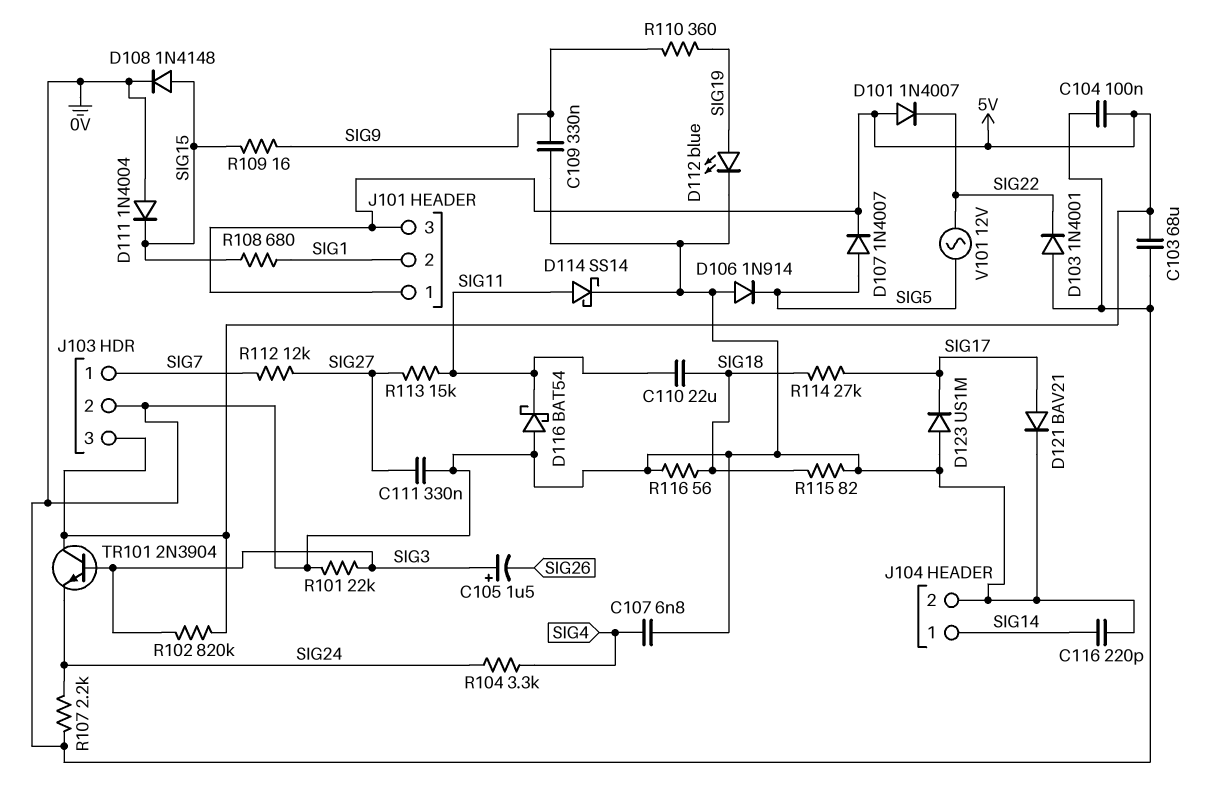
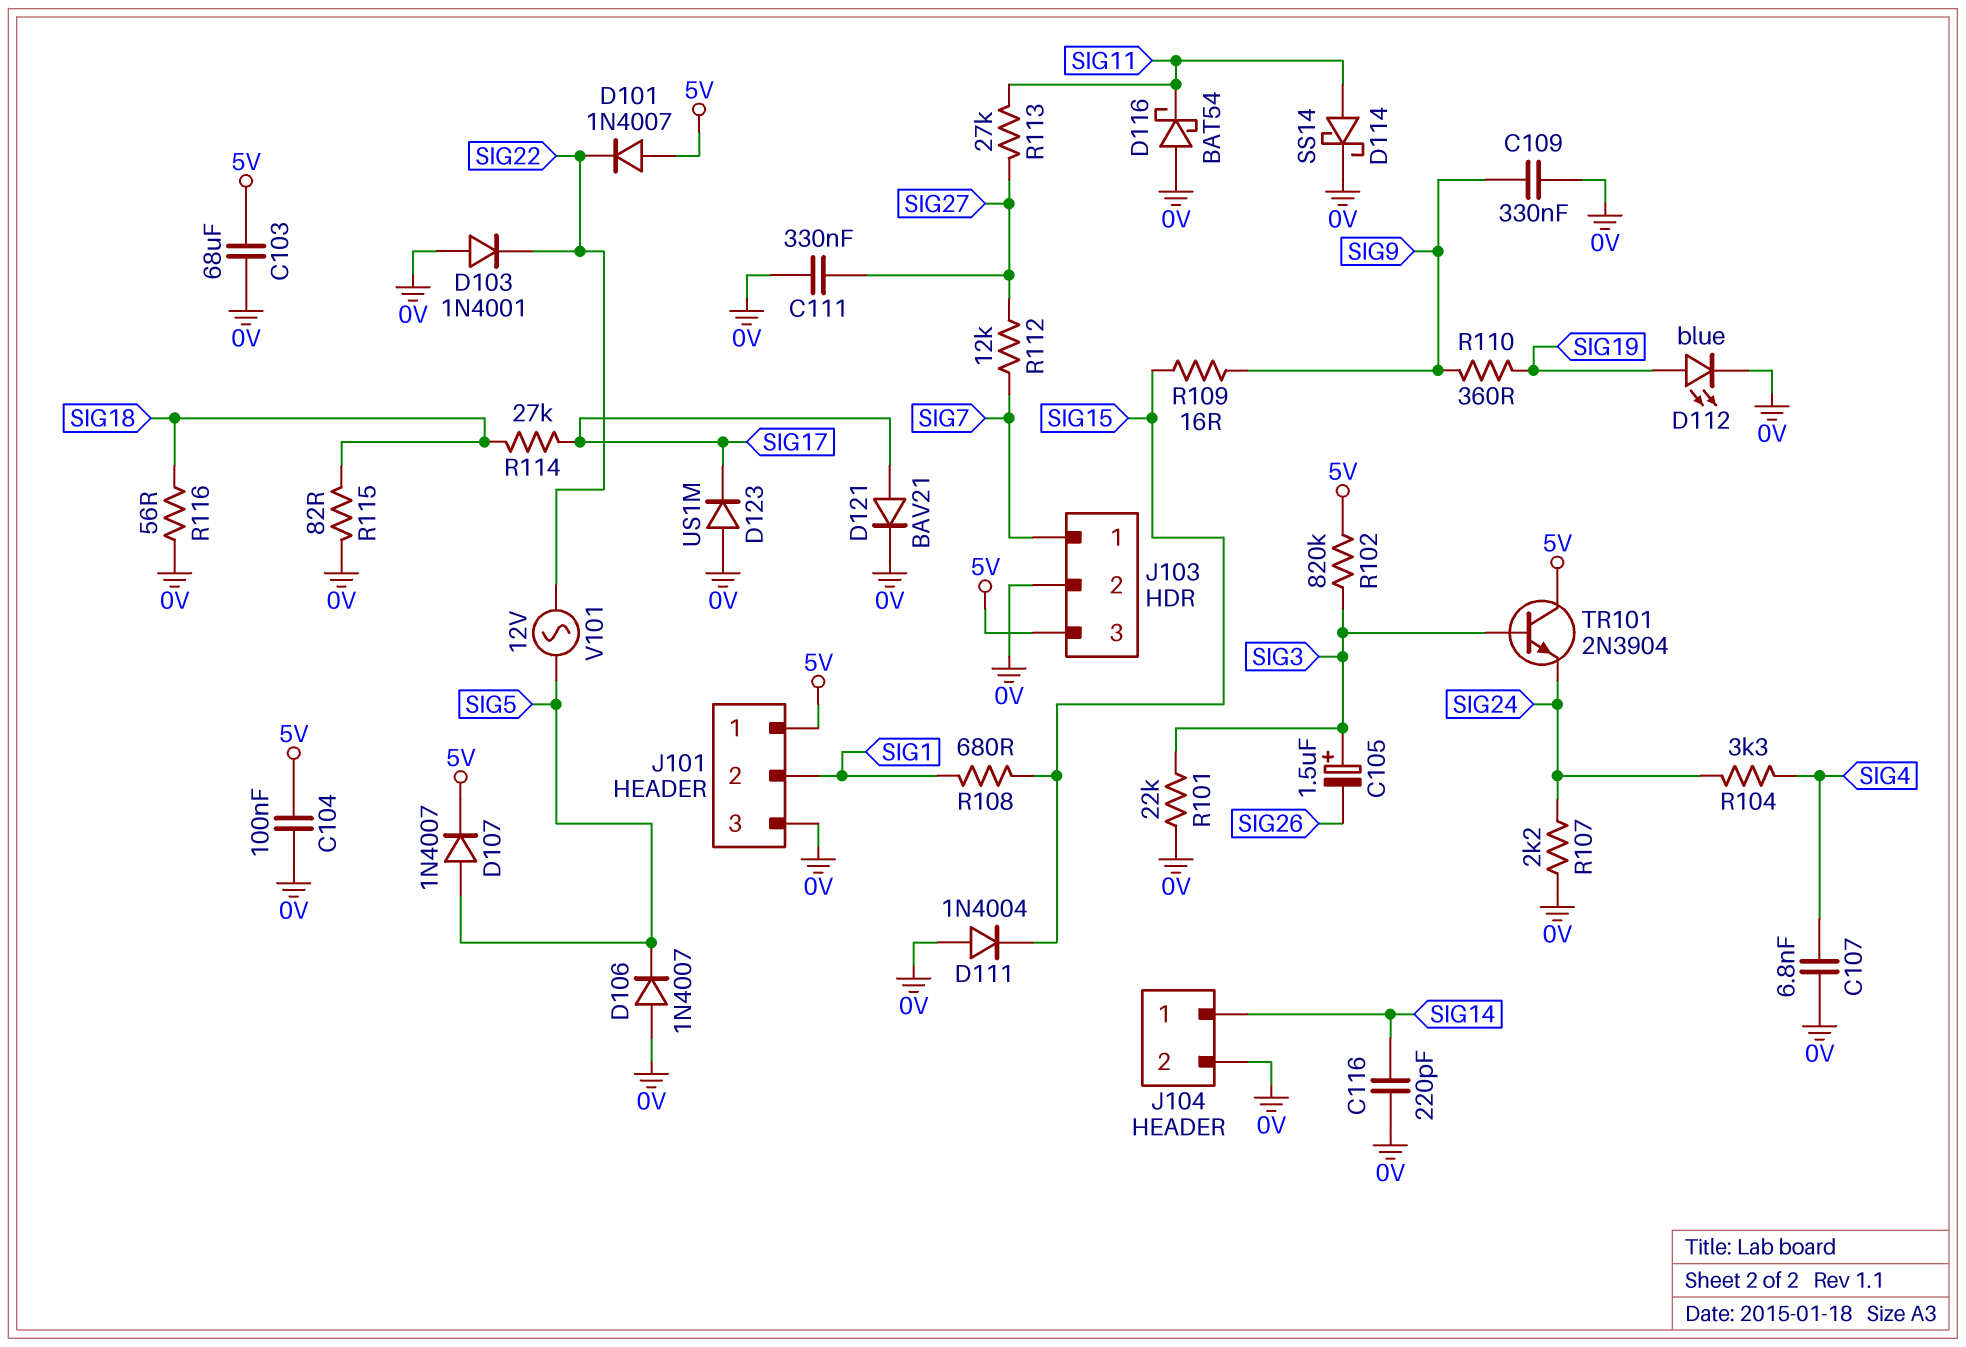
C110: 22uF (SIG11, SIG18) -> none
D106: diode 1N914 (A 0V, K SIG5) -> diode 1N4007 (A 0V, K SIG5)
D108: diode 1N4148 (A SIG15, K 0V) -> none
J101 pin 3: 5V -> 0V
R113: 15k (SIG11, SIG27) -> 27k (SIG11, SIG27)

